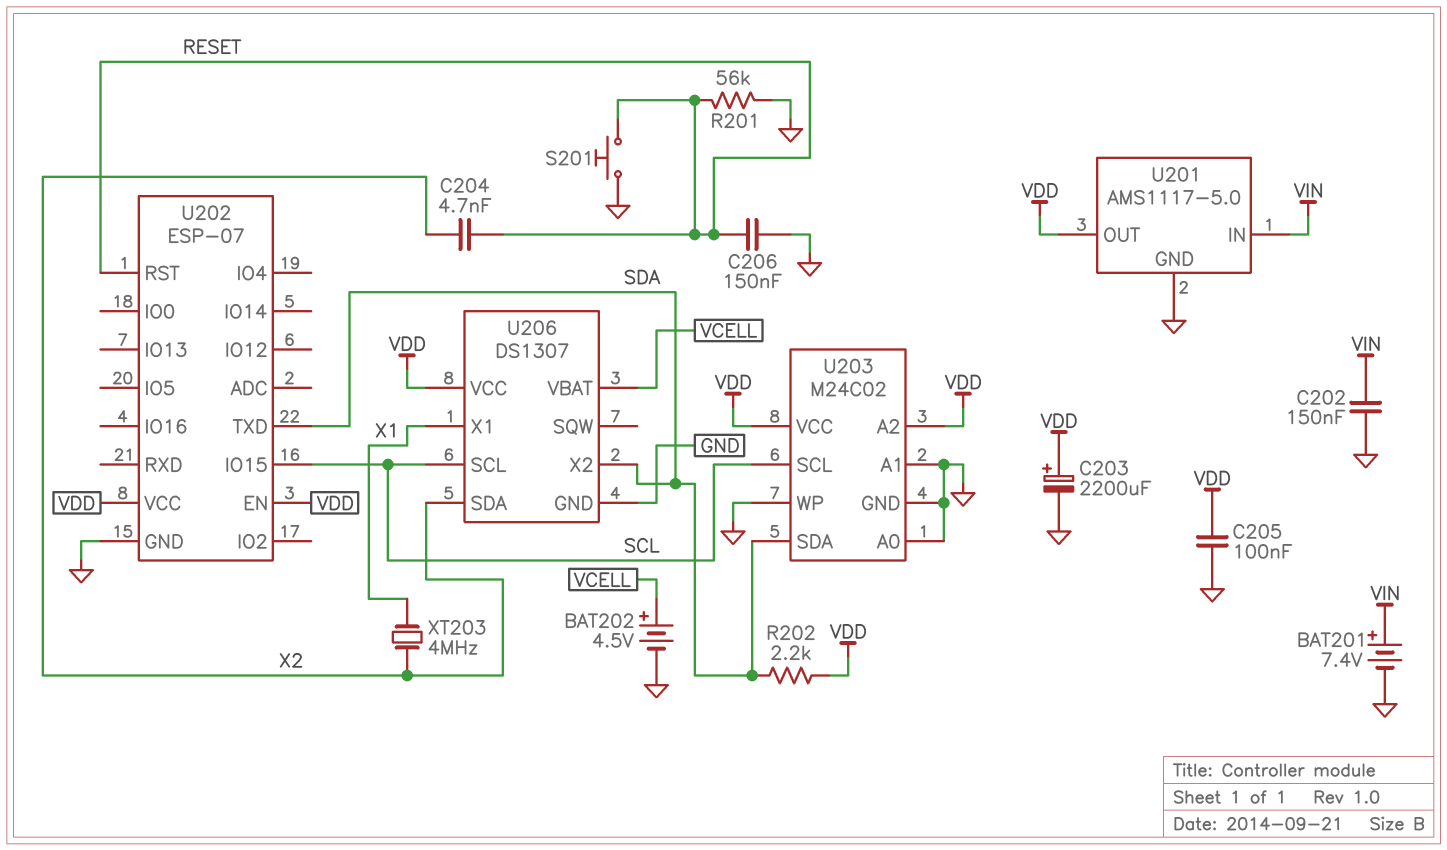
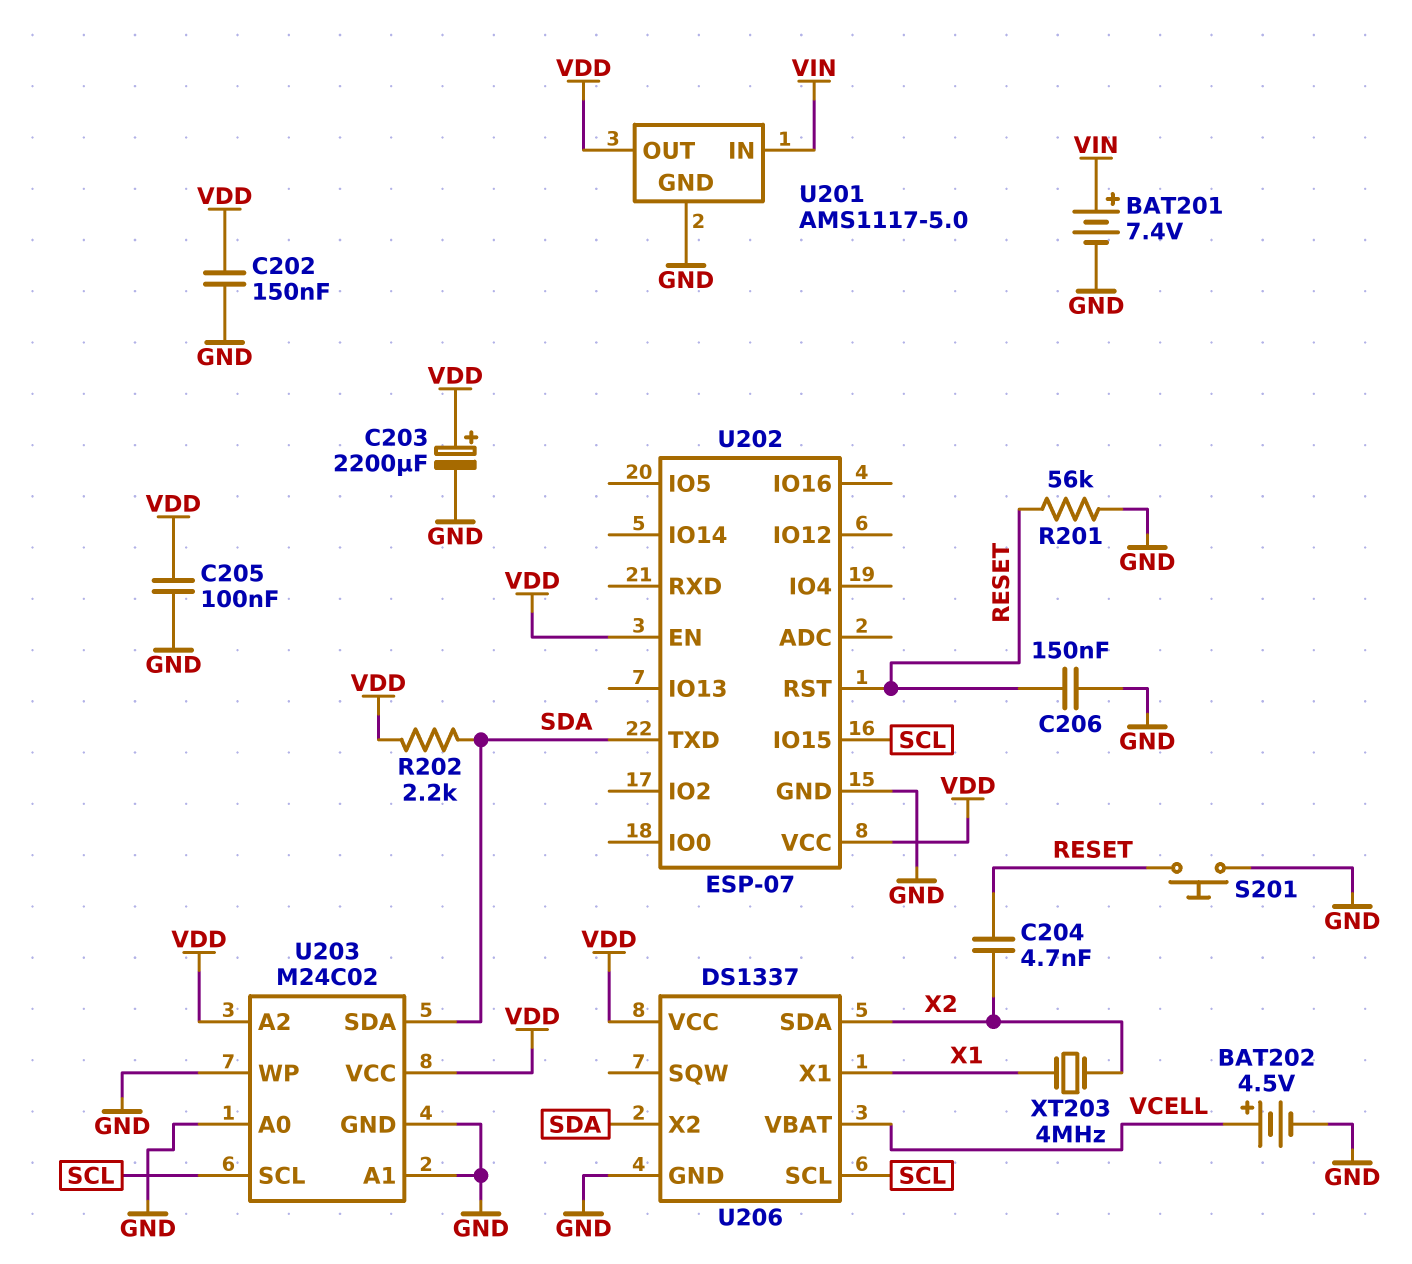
C202: 150nF (GND, VIN) -> 150nF (GND, VDD)
U206: DS1307 -> DS1337

